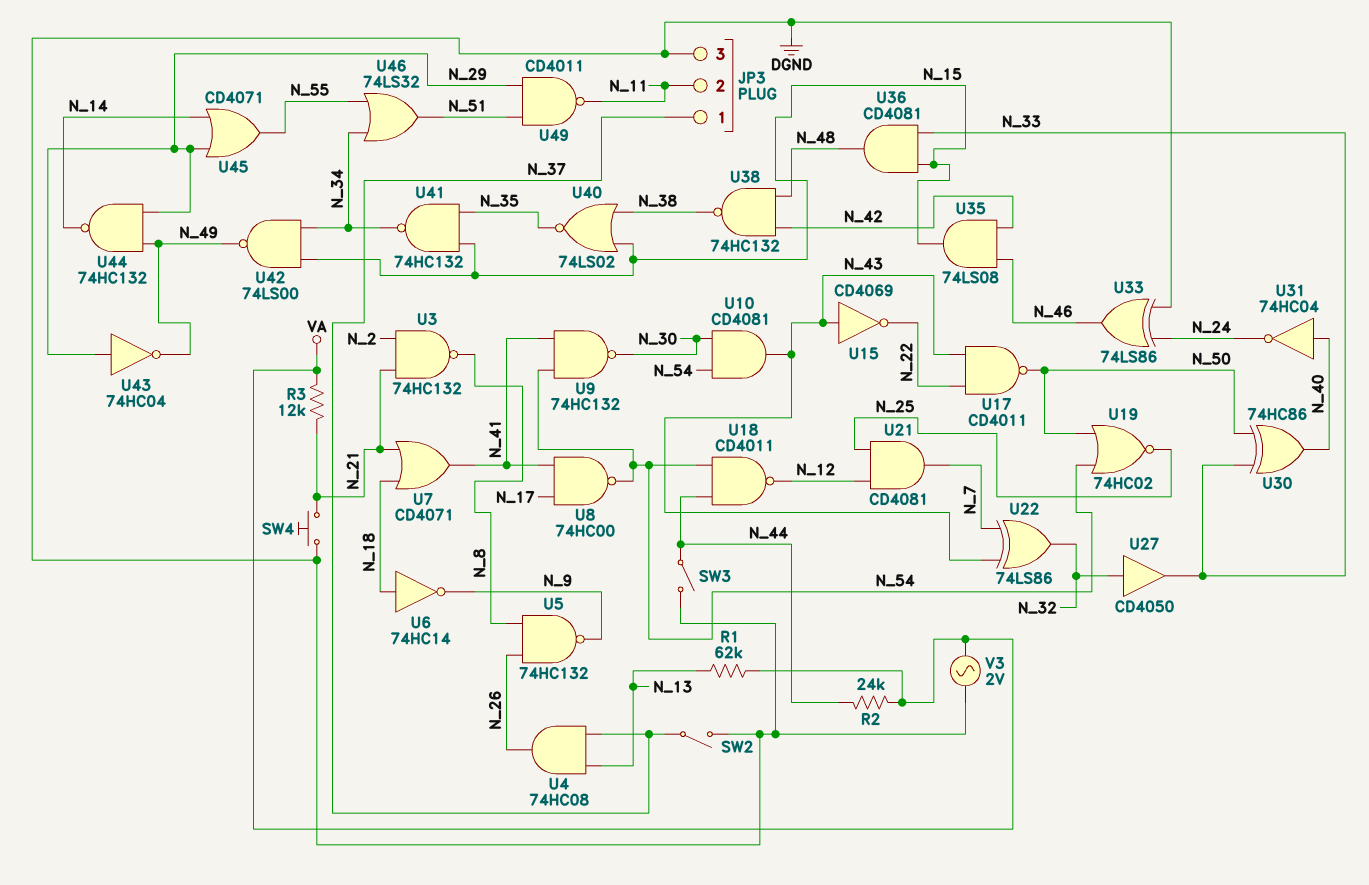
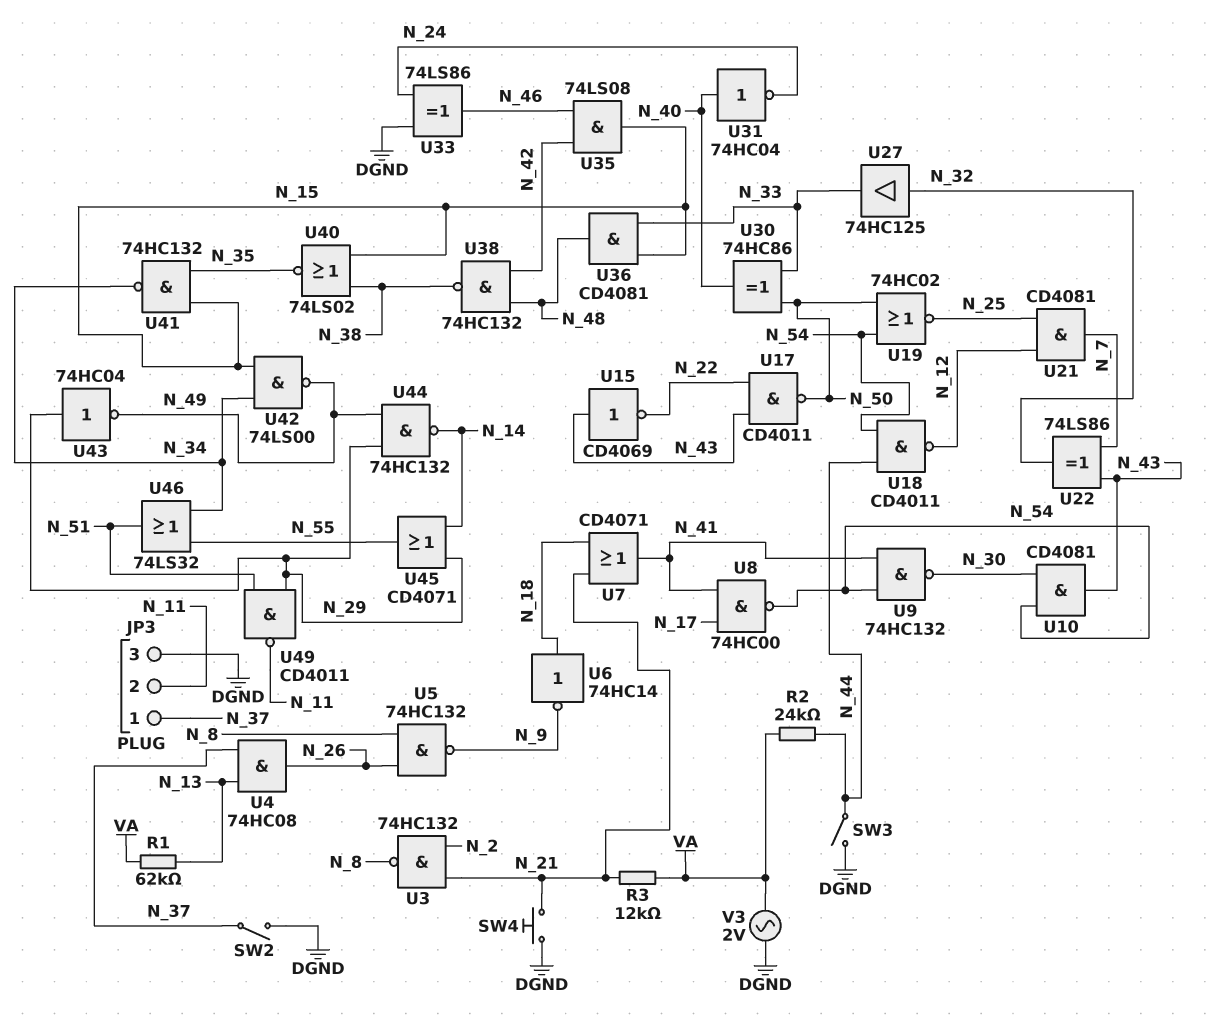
U27: buffer CD4050 (in N_32, out N_33) -> buffer 74HC125 (in N_32, out N_33)

